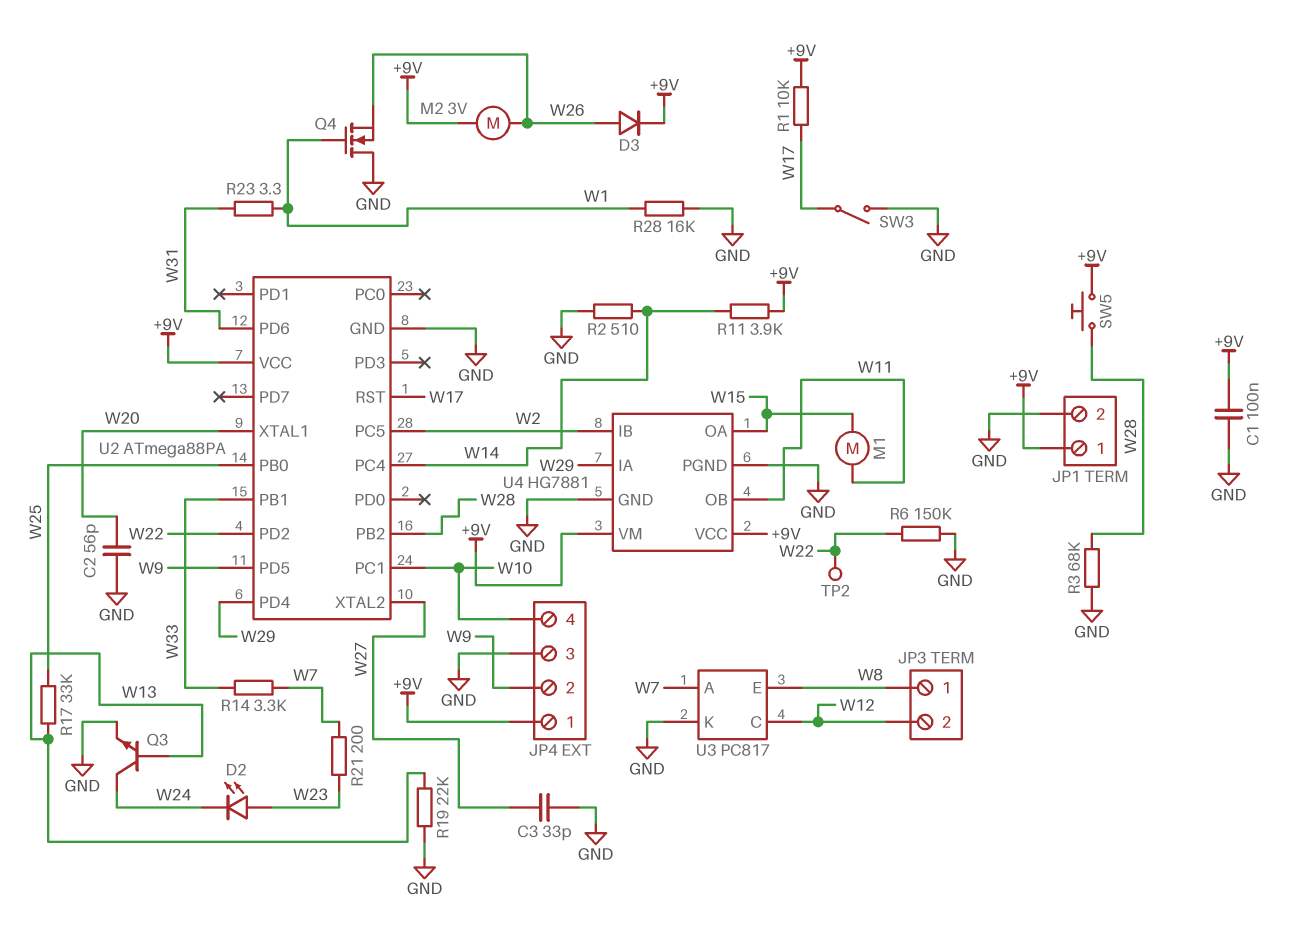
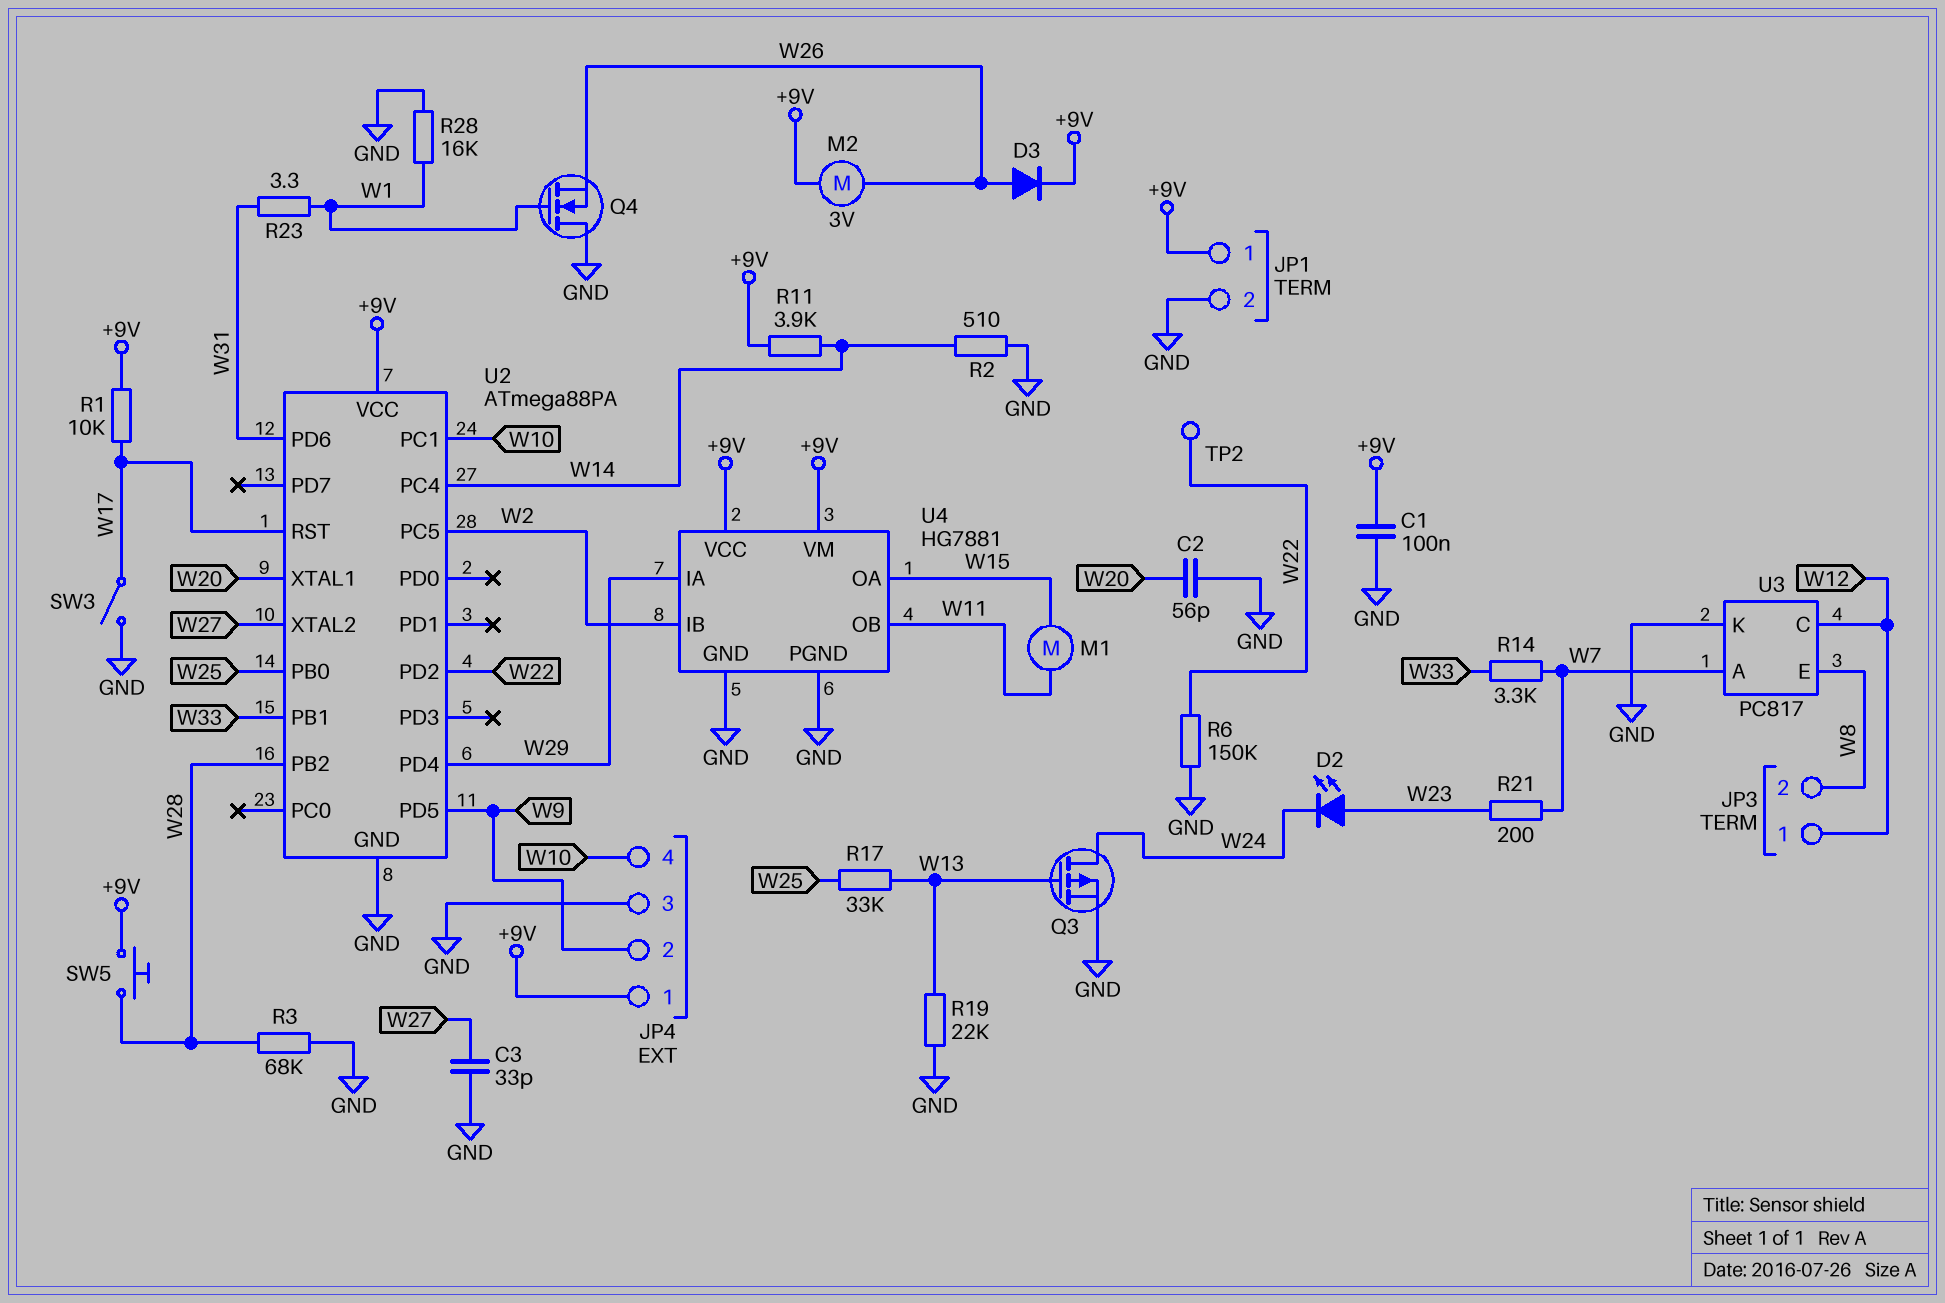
JP3 pin 1: W8 -> W12
JP3 pin 2: W12 -> W8
Q3: NPN (B W13, C W24, E GND) -> PMOS (G W13, D W24, S GND)

